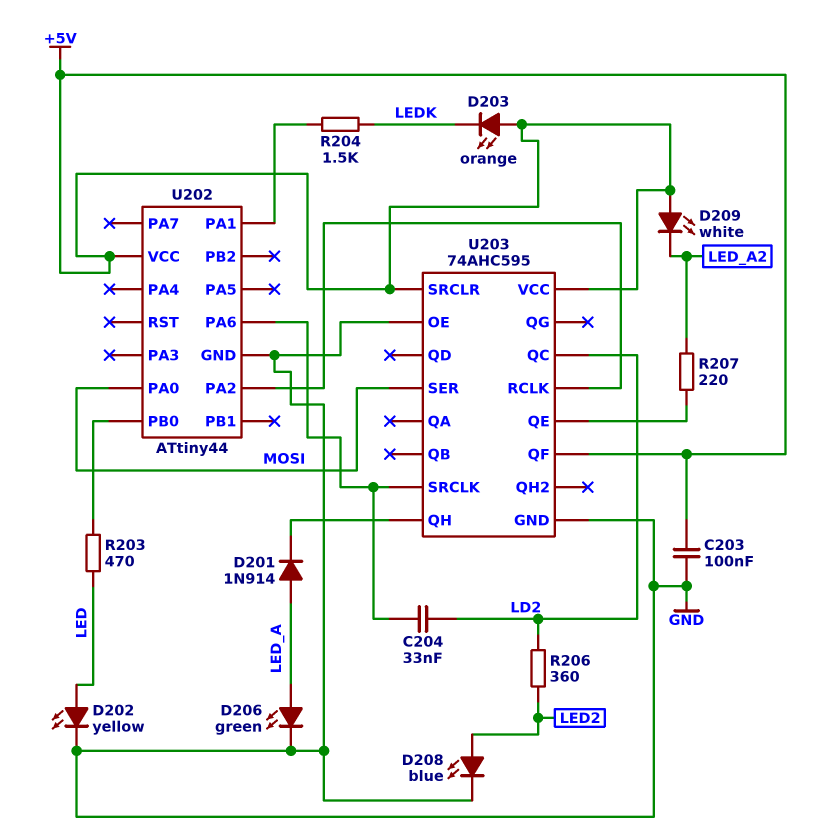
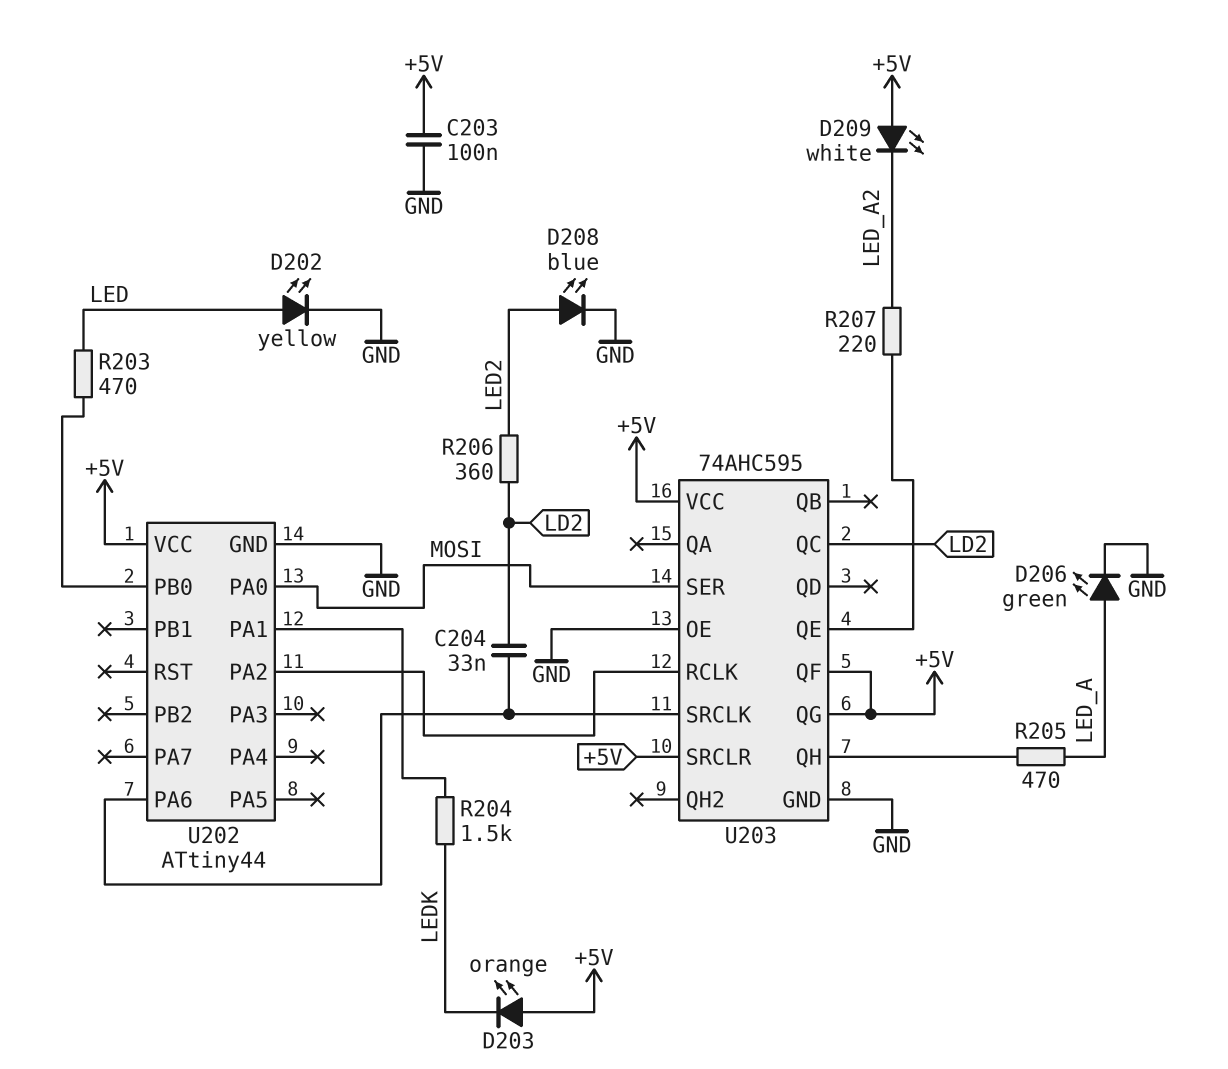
D201: diode 1N914 (A LED_A, K U203/QH) -> none
R205: none -> 470 (LED_A, U203/QH)
U203 pin QG: none -> +5V

